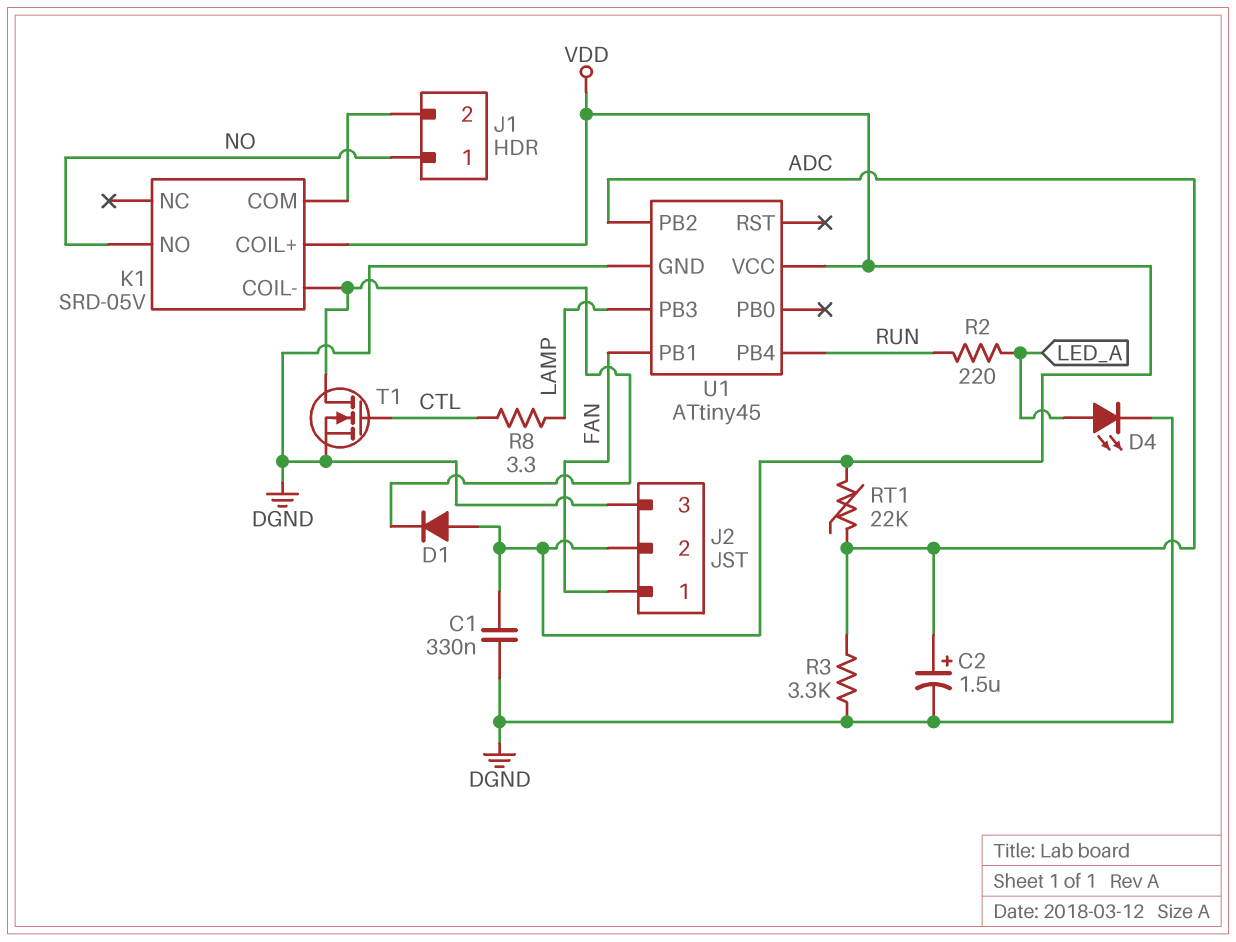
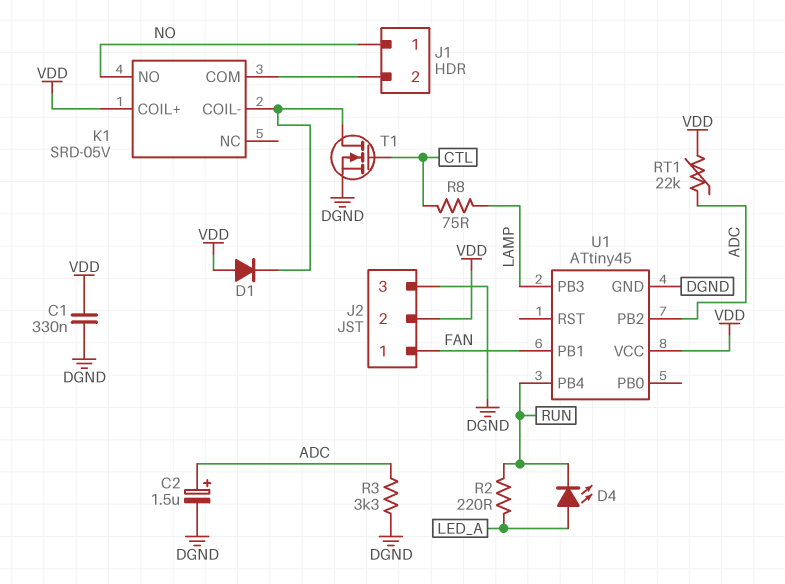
D4: LED (A LED_A, K DGND) -> LED (A LED_A, K RUN)
R8: 3.3 (CTL, LAMP) -> 75 (CTL, LAMP)

